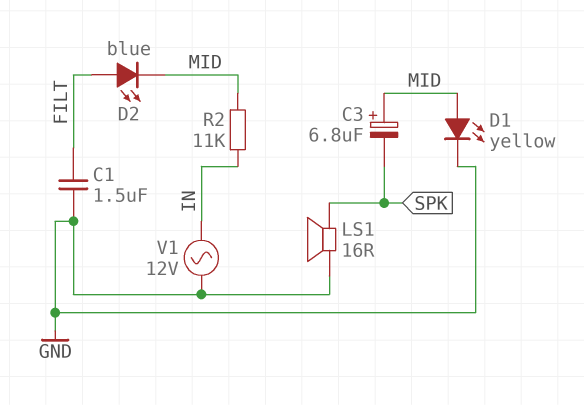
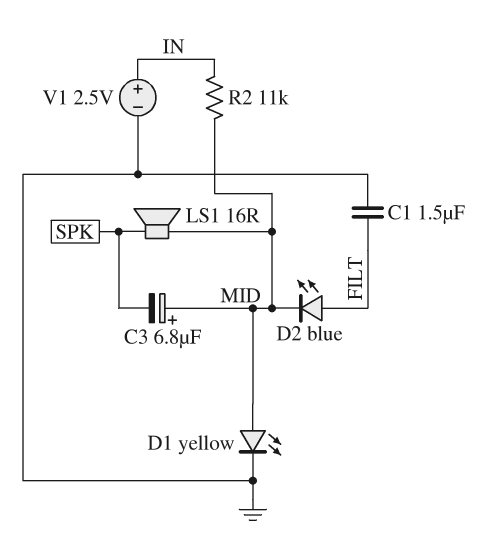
LS1: speaker 16R (GND, SPK) -> speaker 16R (MID, SPK)
V1: AC 12V (GND, IN) -> 2.5V (plus IN, minus GND)

